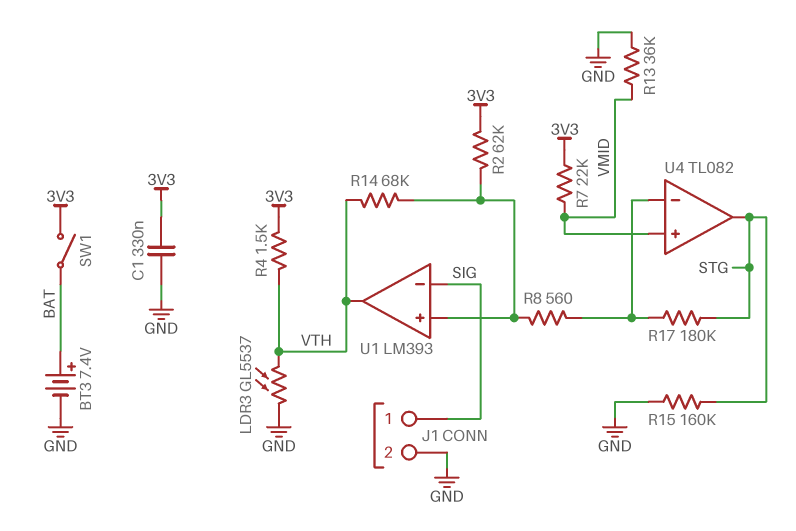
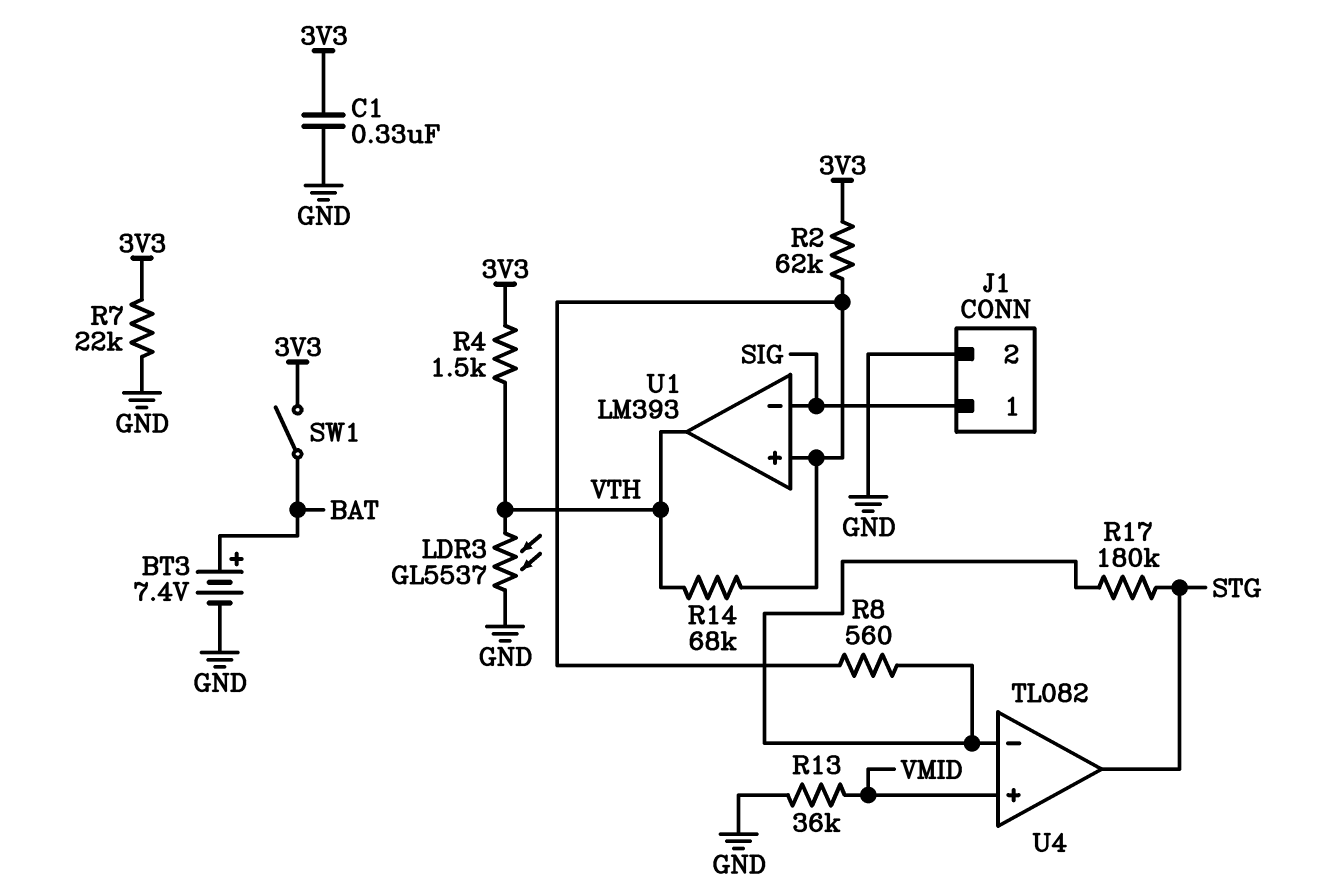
R7: 22k (3V3, VMID) -> 22k (3V3, GND)
R15: 160k (GND, STG) -> none

